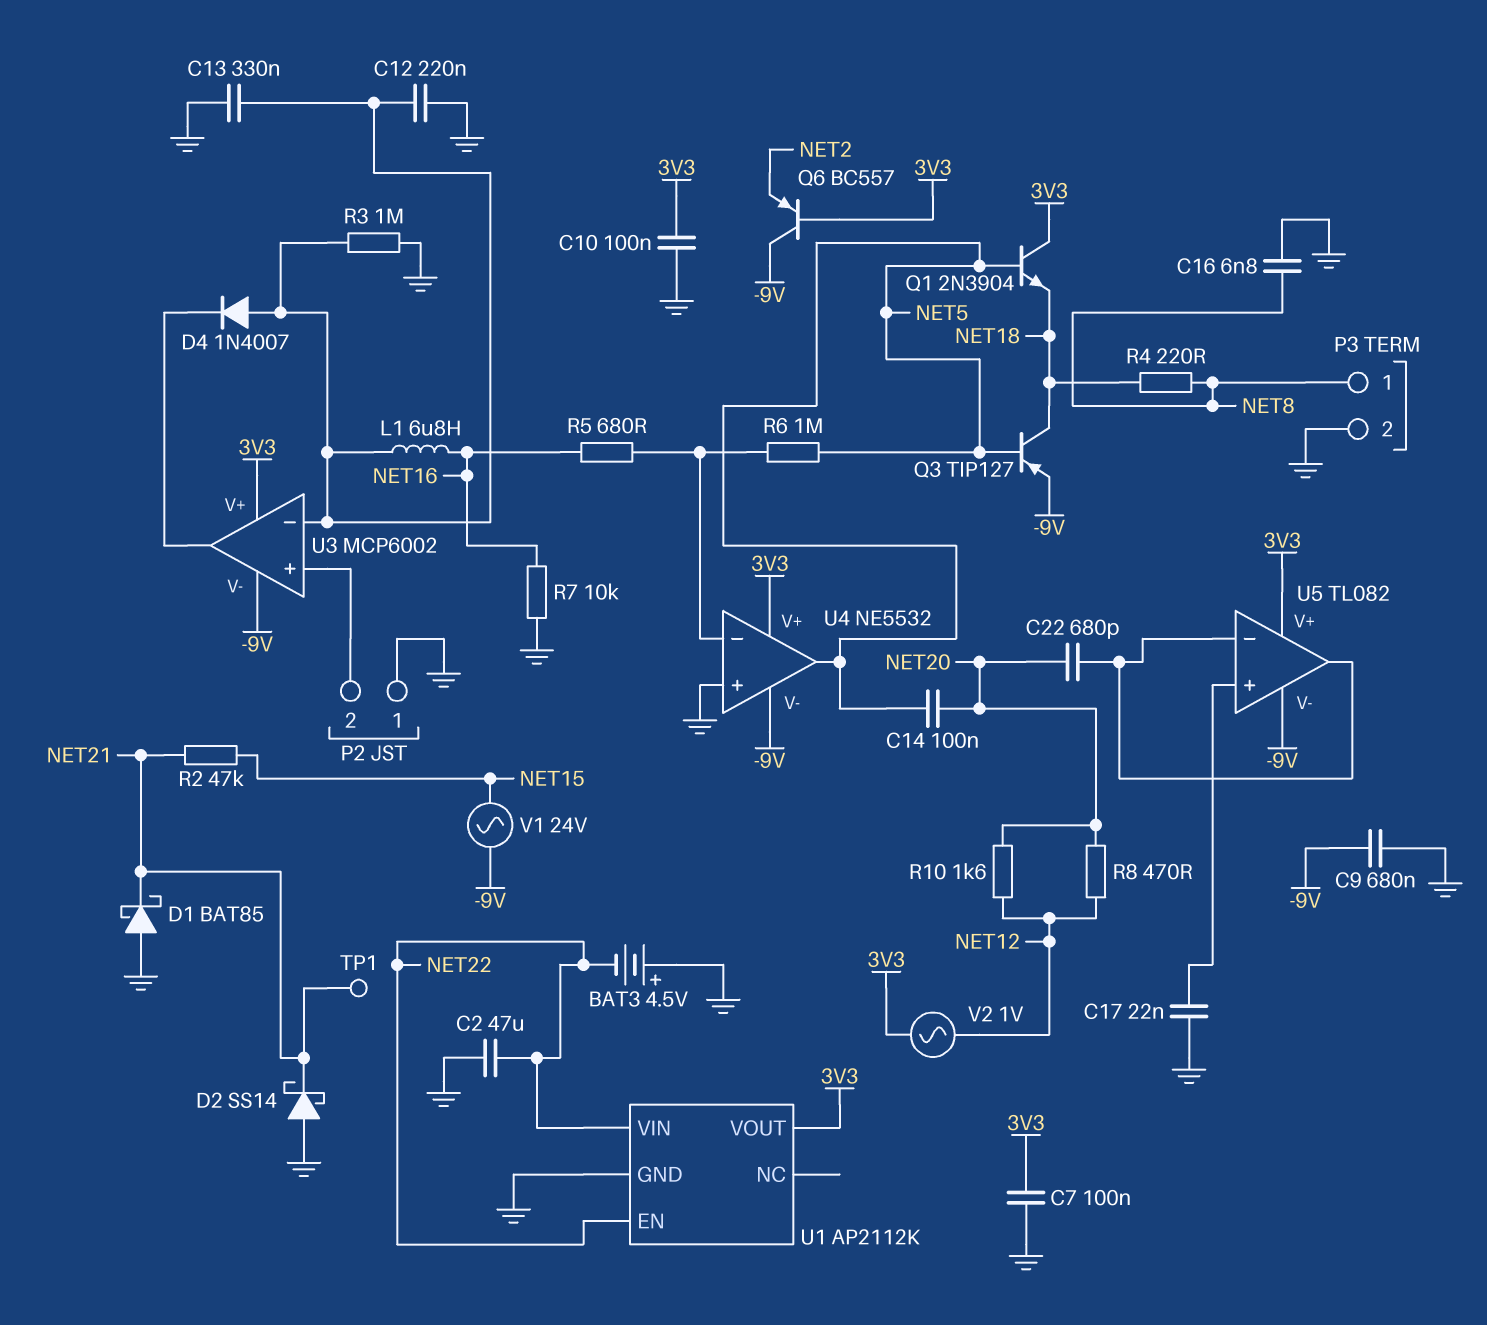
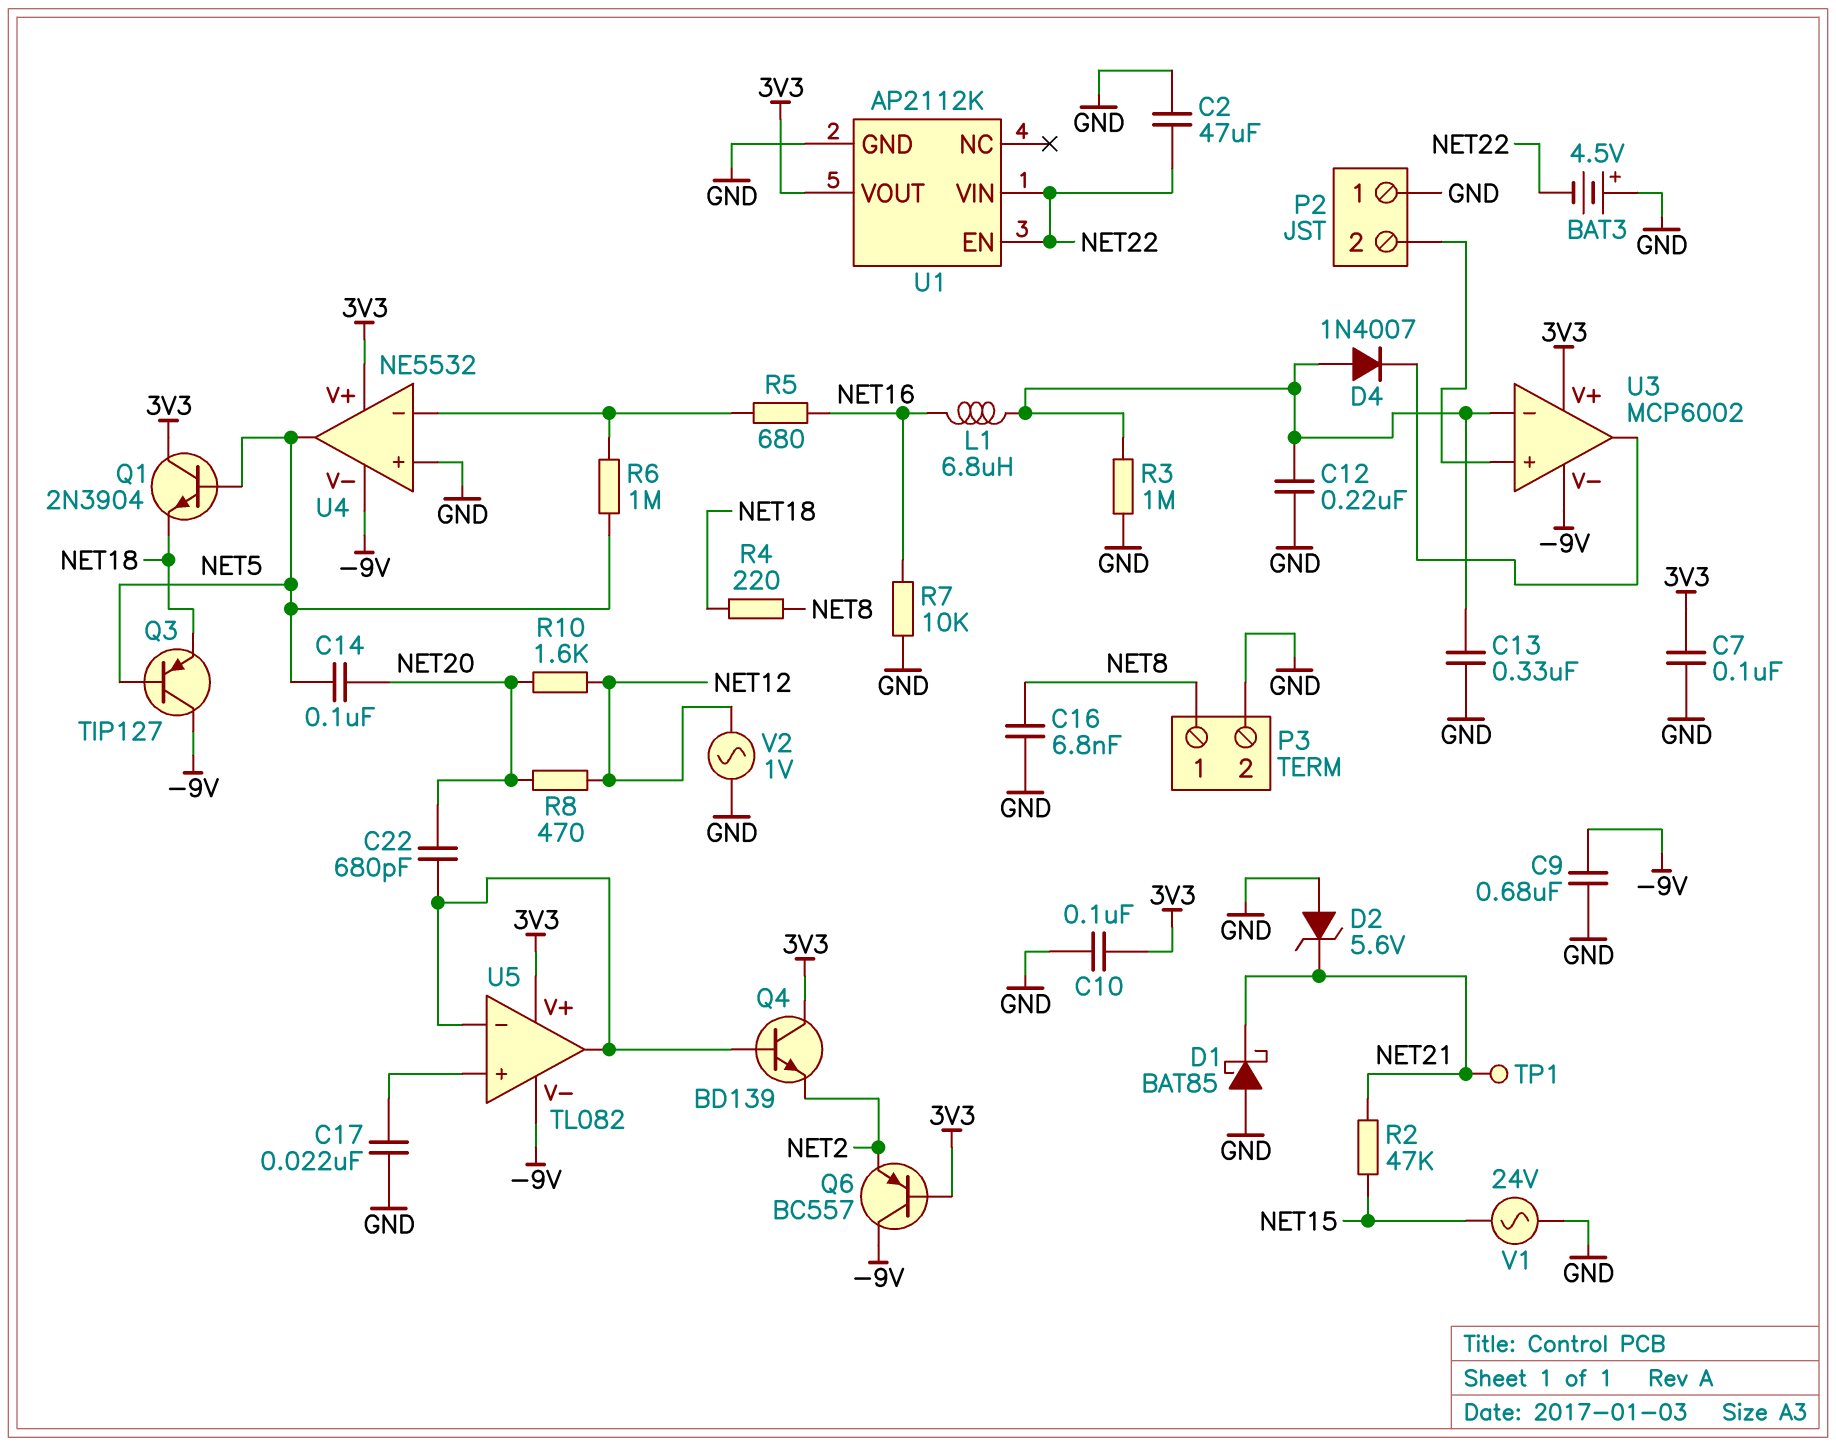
D2: schottky SS14 (A GND, K NET21) -> zener 5.6V (A GND, K NET21)
Q3: PNP TIP127 (B NET5, C NET18, E -9V) -> PNP TIP127 (B NET5, C -9V, E NET18)
Q4: none -> NPN BD139 (B U5/in-, C 3V3, E NET2)
V1: AC 24V (-9V, NET15) -> AC 24V (GND, NET15)
V2: AC 1V (3V3, NET12) -> AC 1V (GND, NET12)

